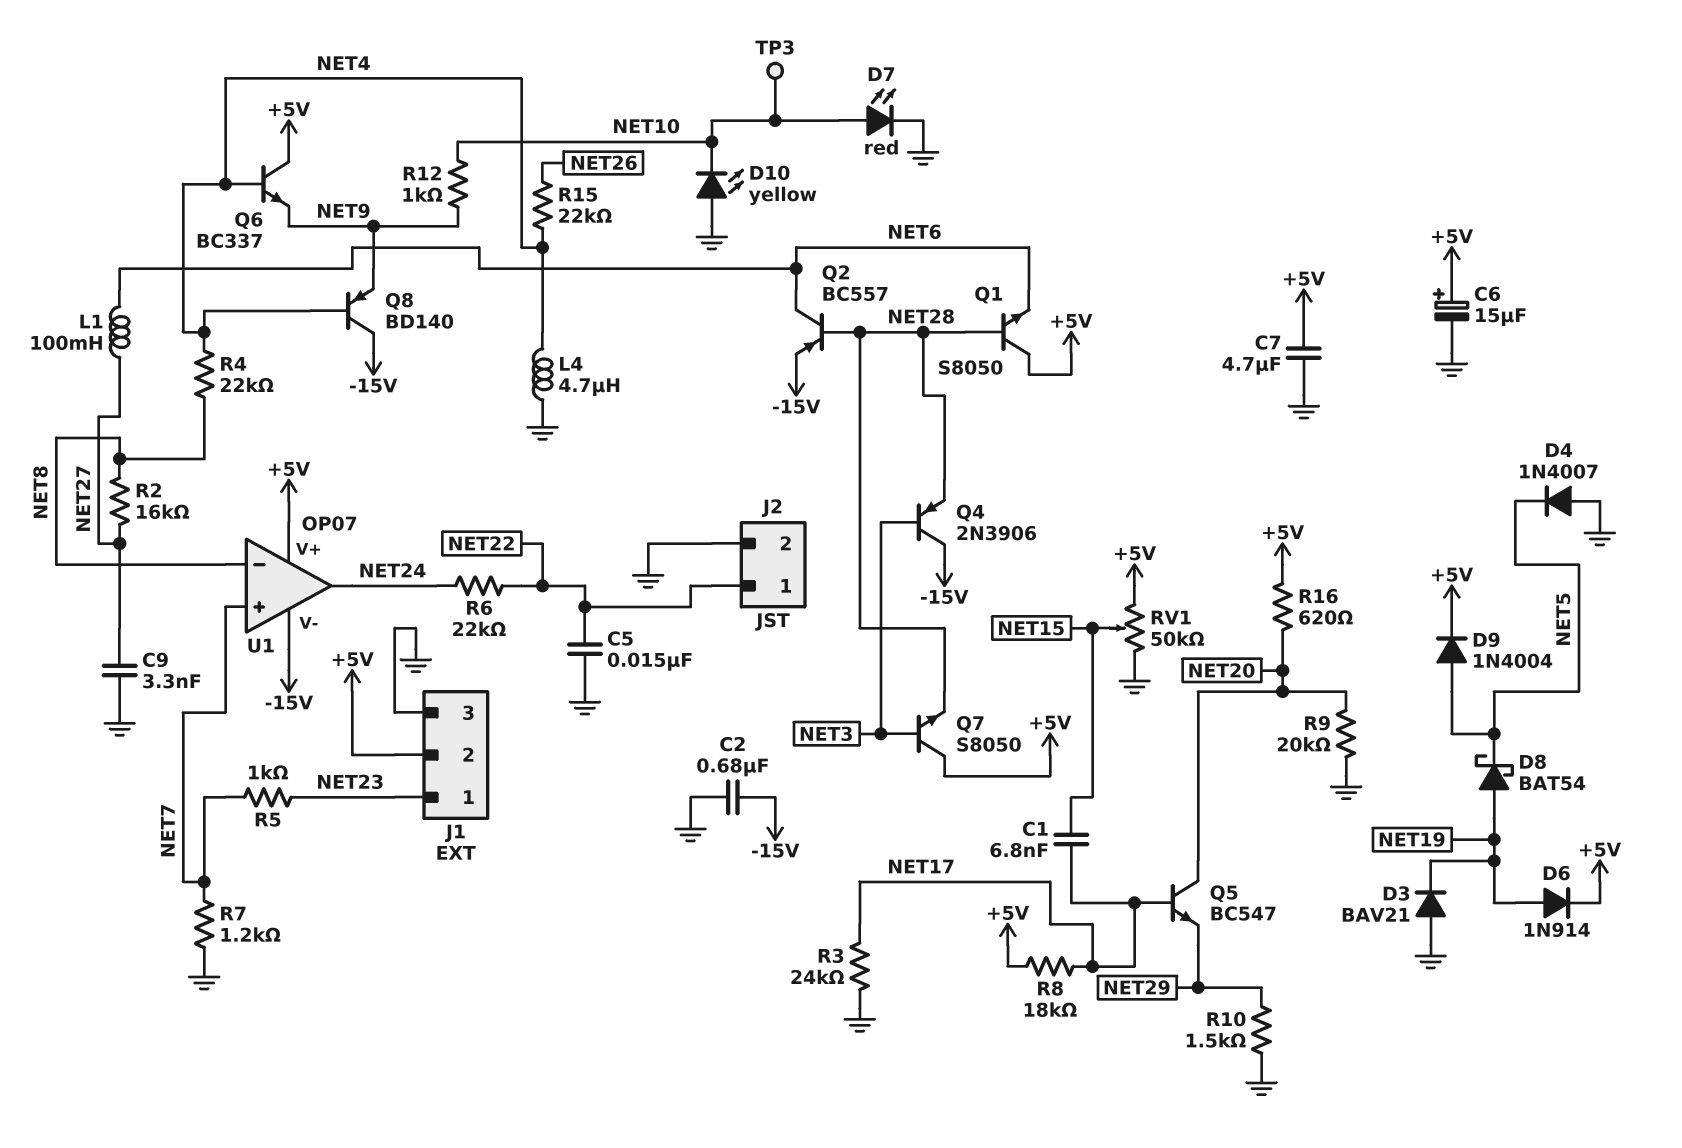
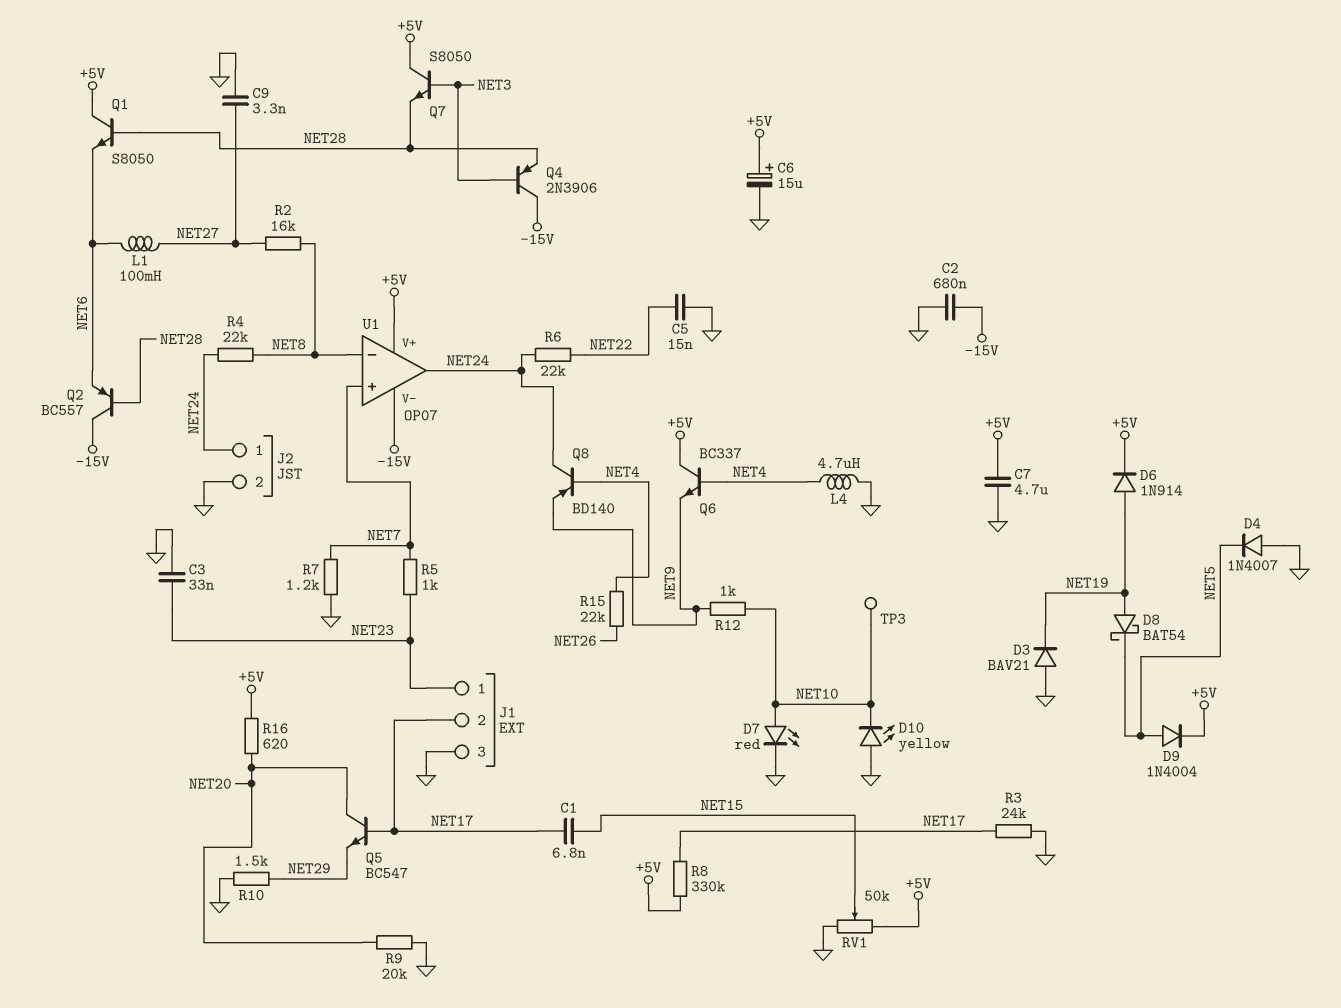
C3: none -> 33nF (GND, NET23)
J1 pin 2: +5V -> NET17
J2 pin 1: NET22 -> NET24
Q2: PNP BC557 (B NET28, C NET6, E -15V) -> PNP BC557 (B NET28, C -15V, E NET6)
Q8: PNP BD140 (B NET4, C -15V, E NET9) -> PNP BD140 (B NET4, C NET24, E NET9)
R4: 22k (NET4, NET8) -> 22k (NET8, NET24)
R8: 18k (+5V, NET17) -> 330k (+5V, NET17)

